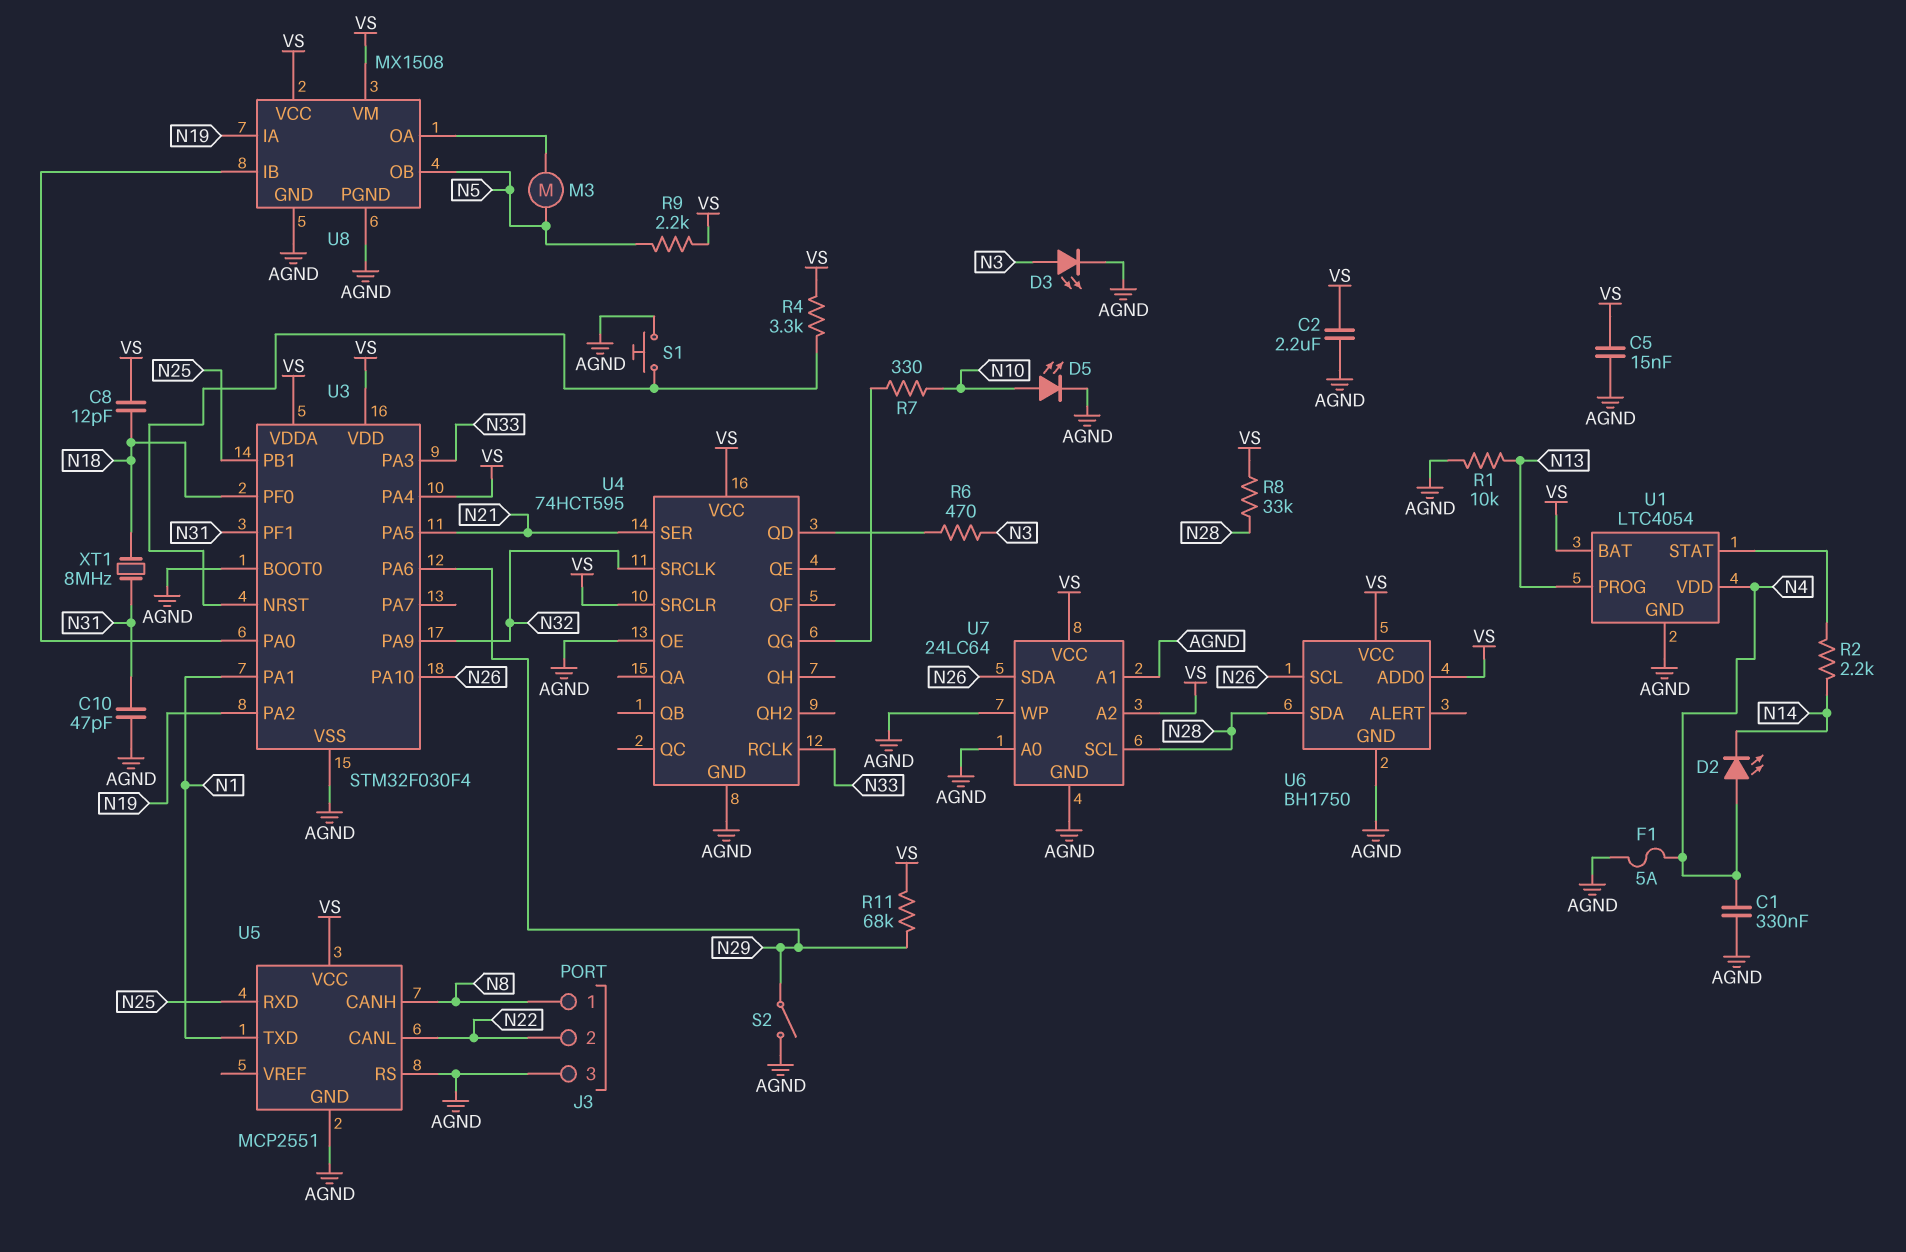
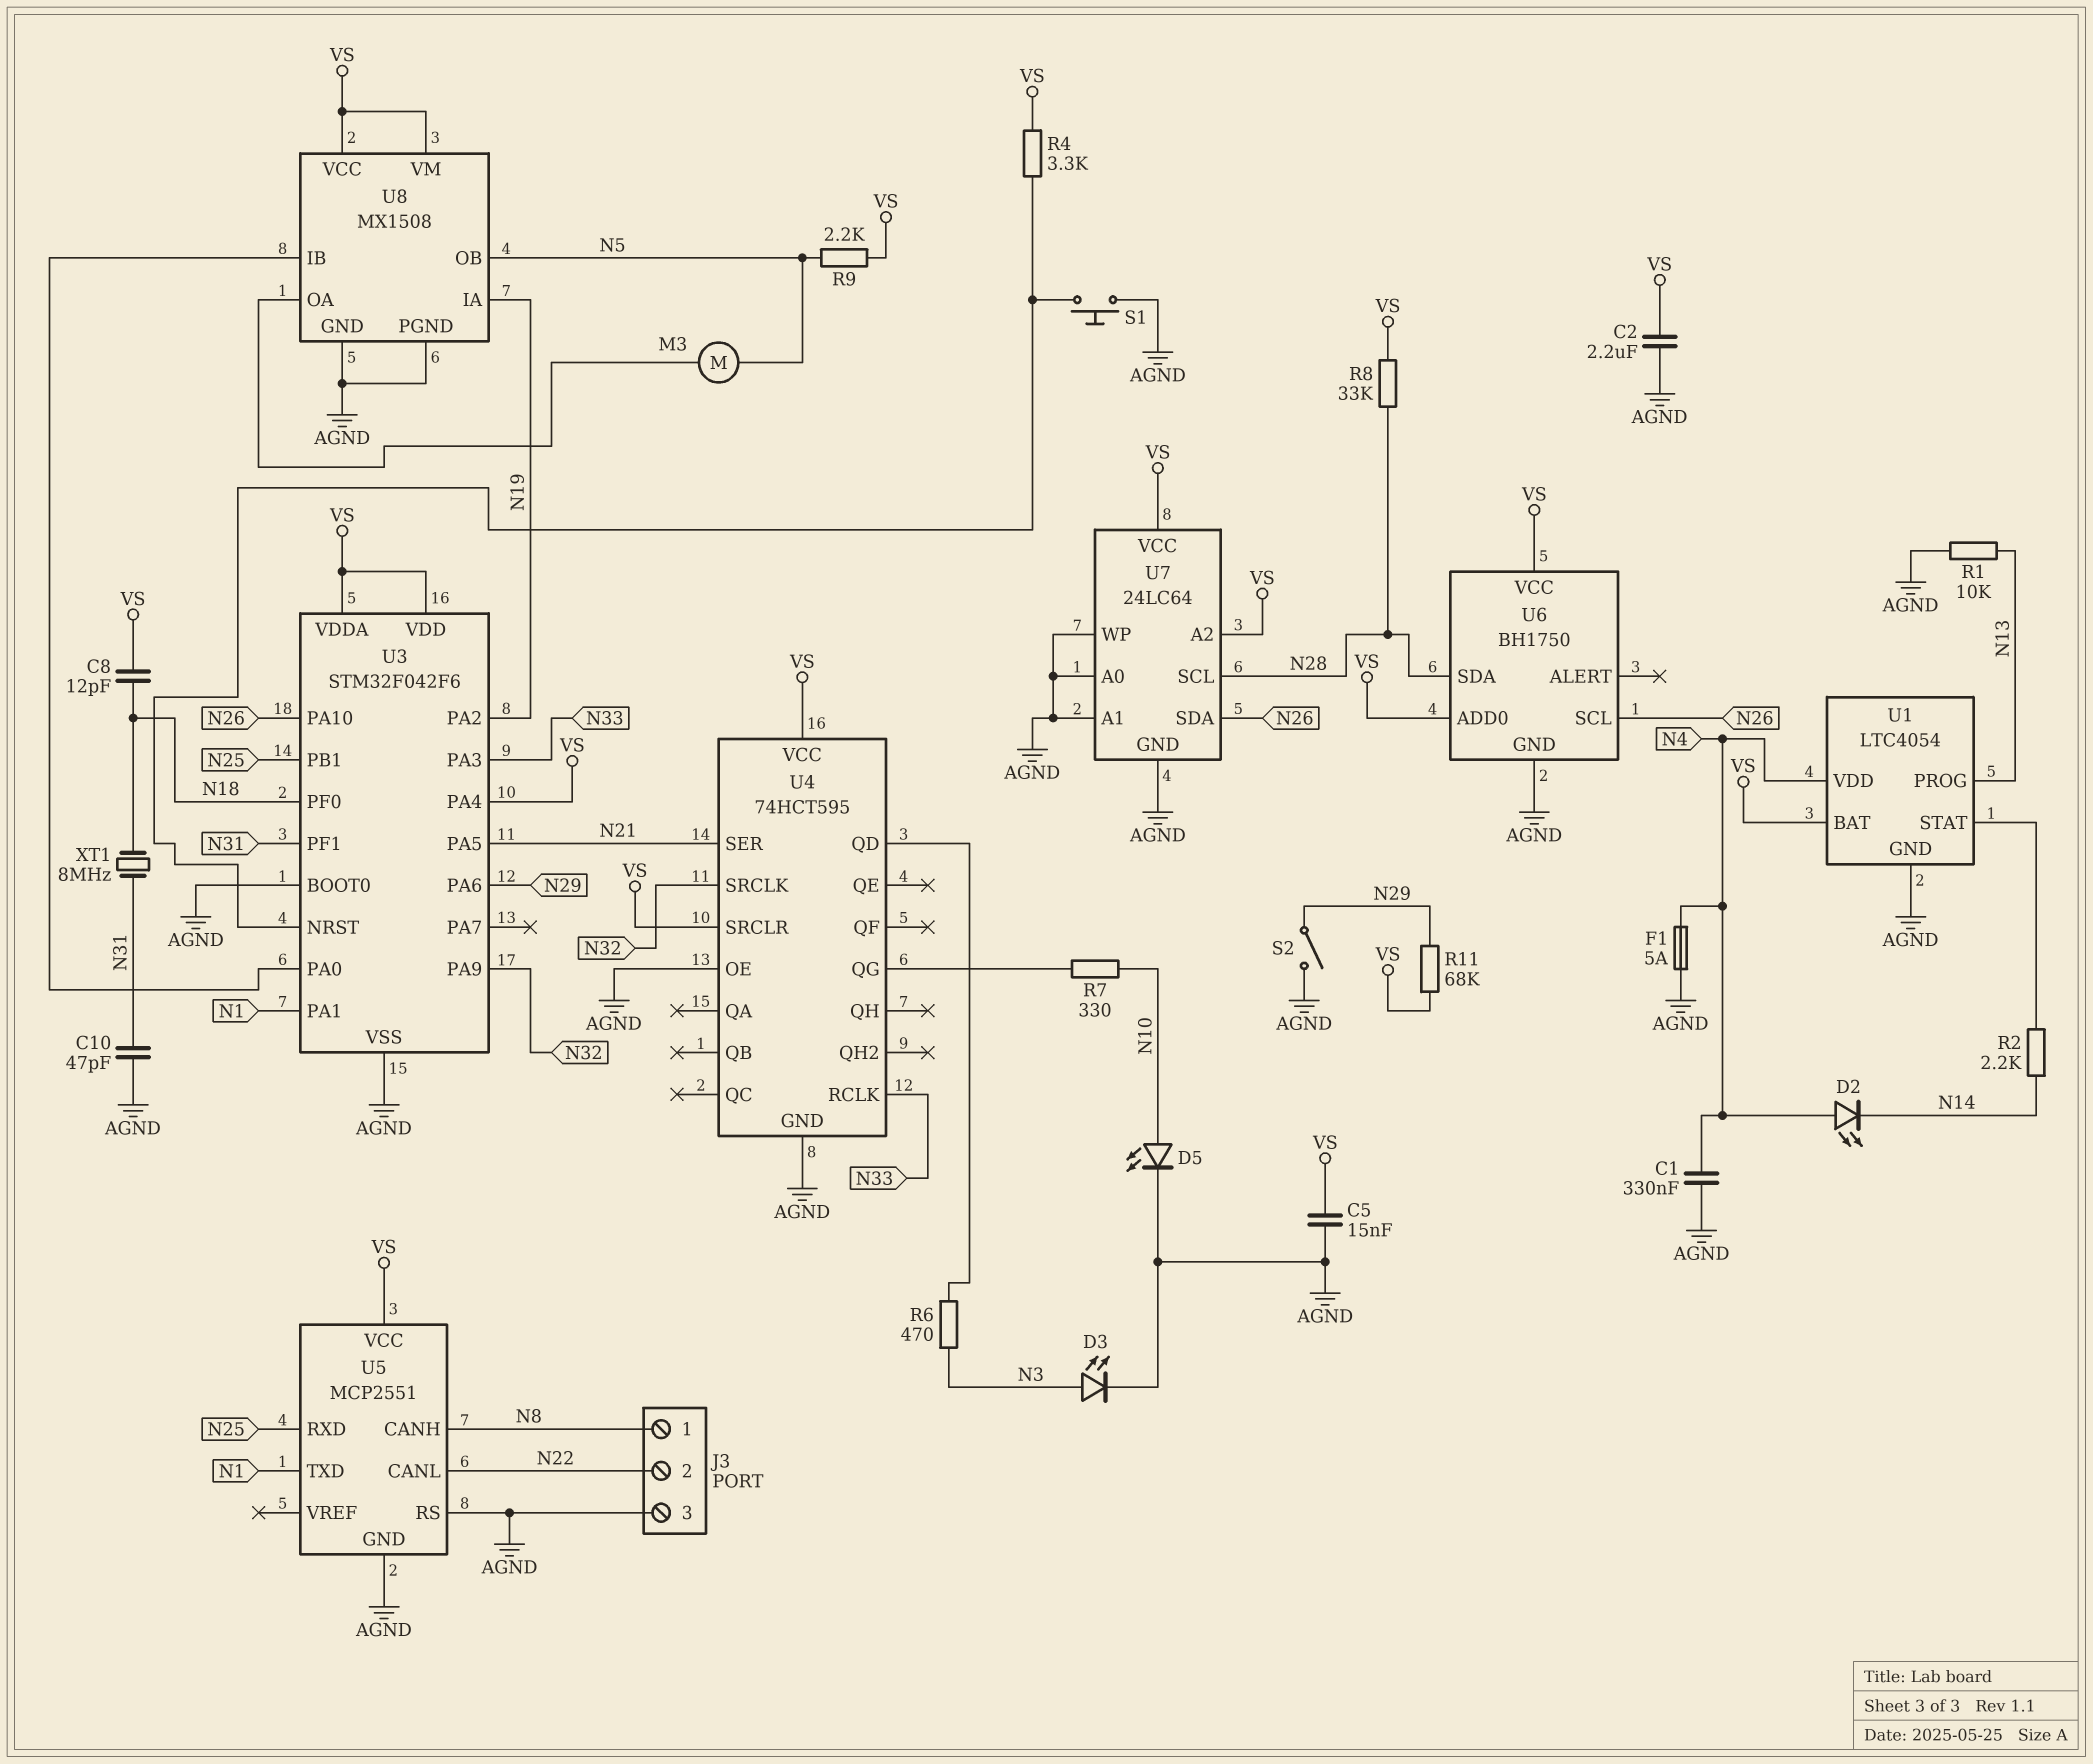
U3: STM32F030F4 -> STM32F042F6

